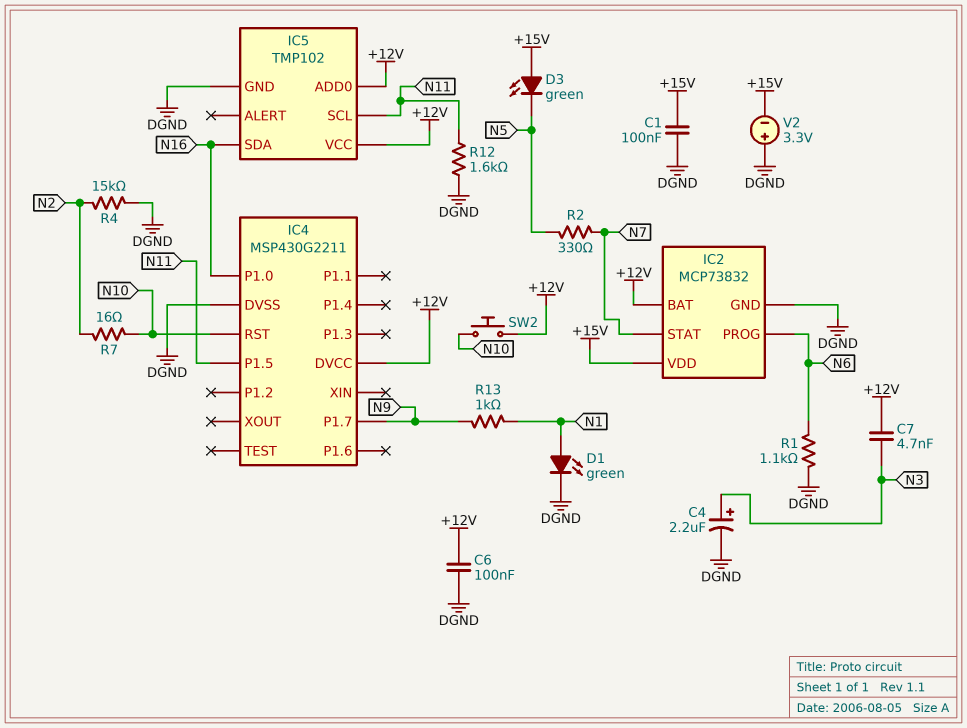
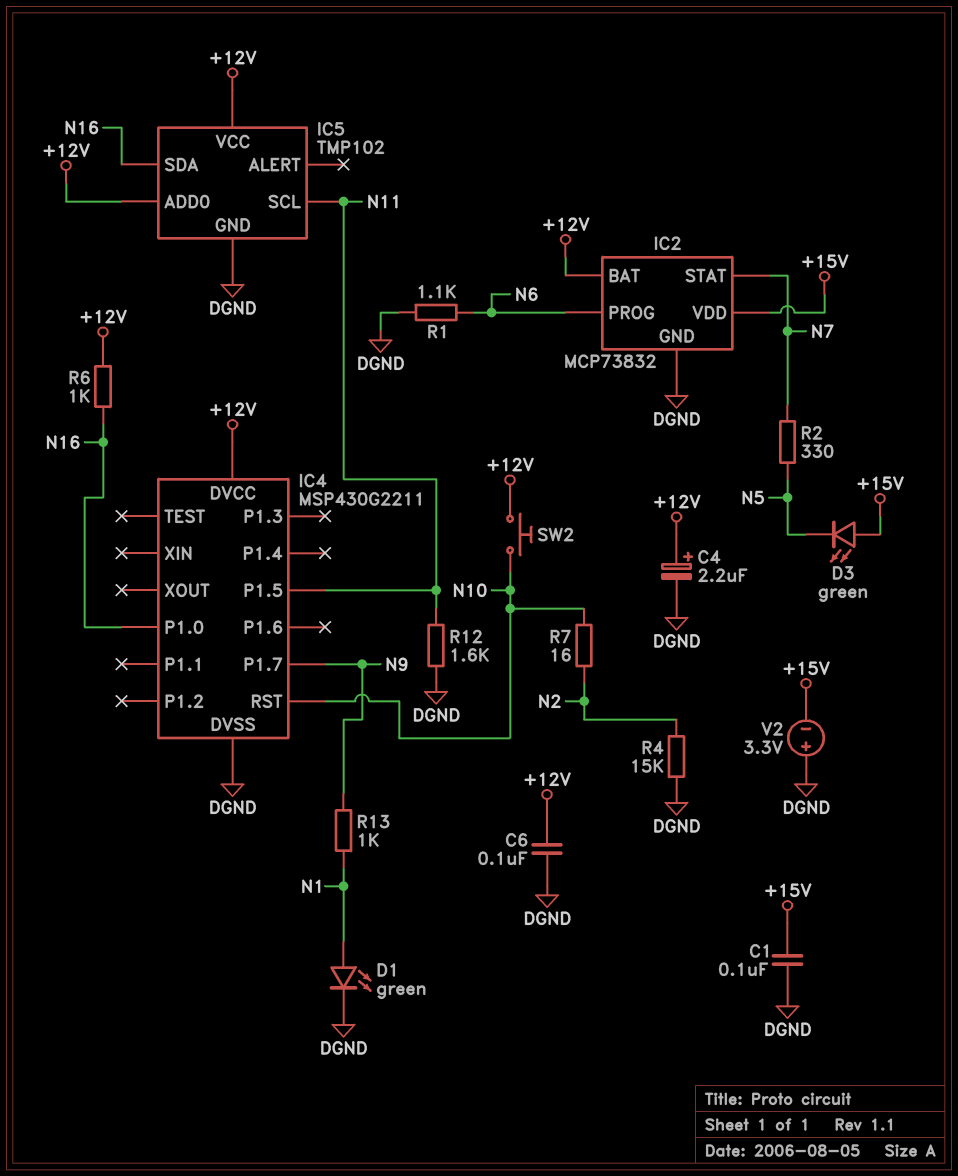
C4: 2.2uF (plus N3, minus DGND) -> 2.2uF (plus +12V, minus DGND)
C7: 4.7nF (+12V, N3) -> none
R6: none -> 1k (+12V, N16)

